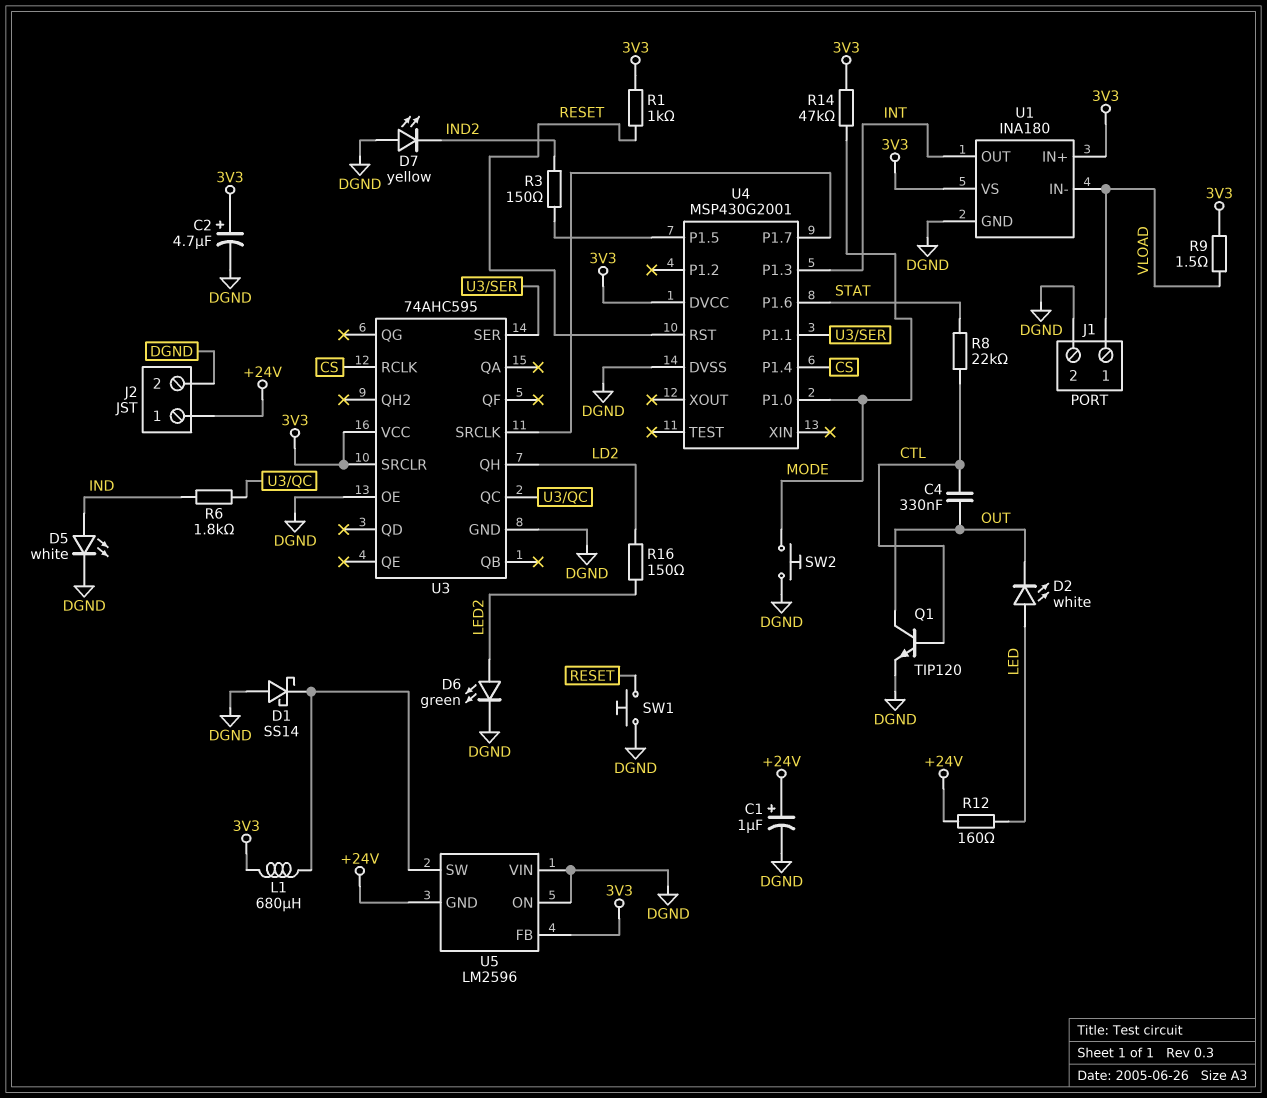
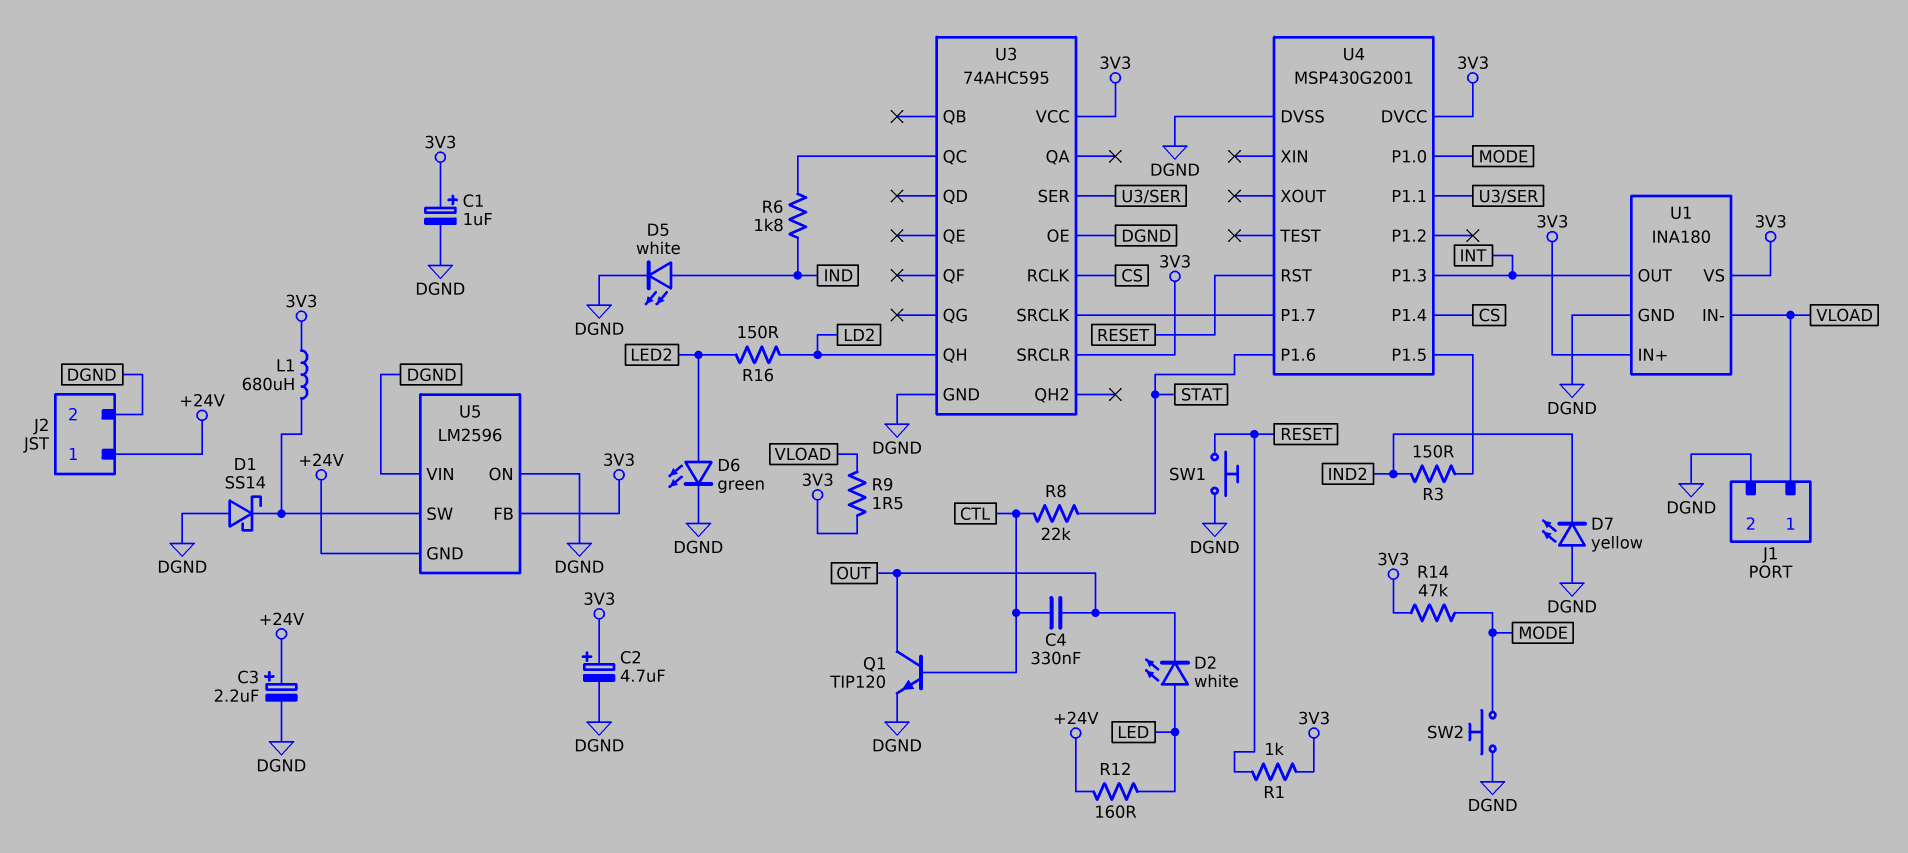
C1: 1uF (plus +24V, minus DGND) -> 1uF (plus 3V3, minus DGND)
C3: none -> 2.2uF (plus +24V, minus DGND)

